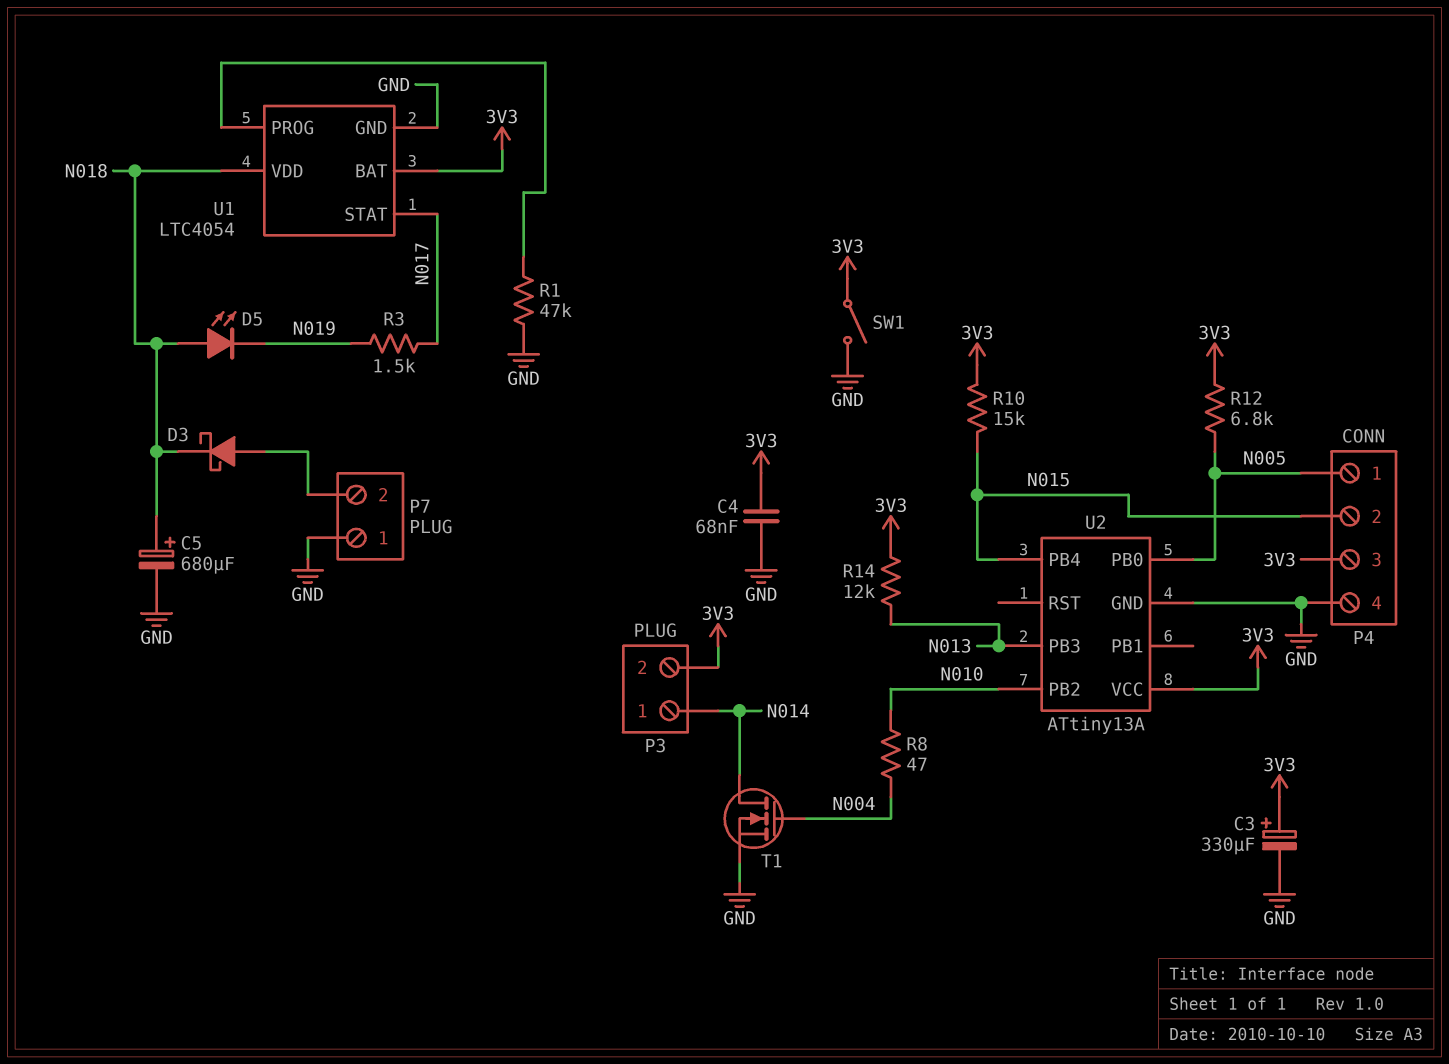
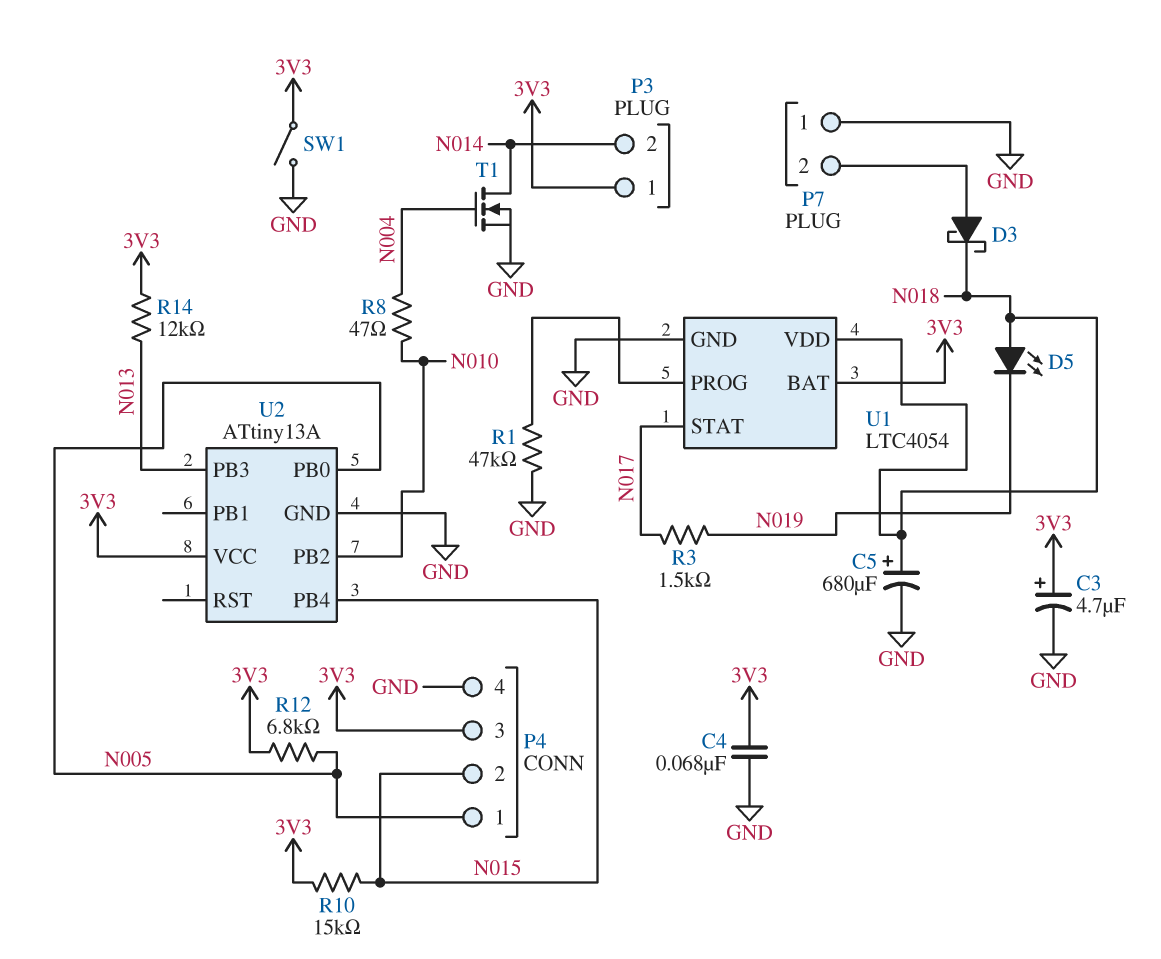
C3: 330uF (plus 3V3, minus GND) -> 4.7uF (plus 3V3, minus GND)
P3 pin 1: N014 -> 3V3
P3 pin 2: 3V3 -> N014

